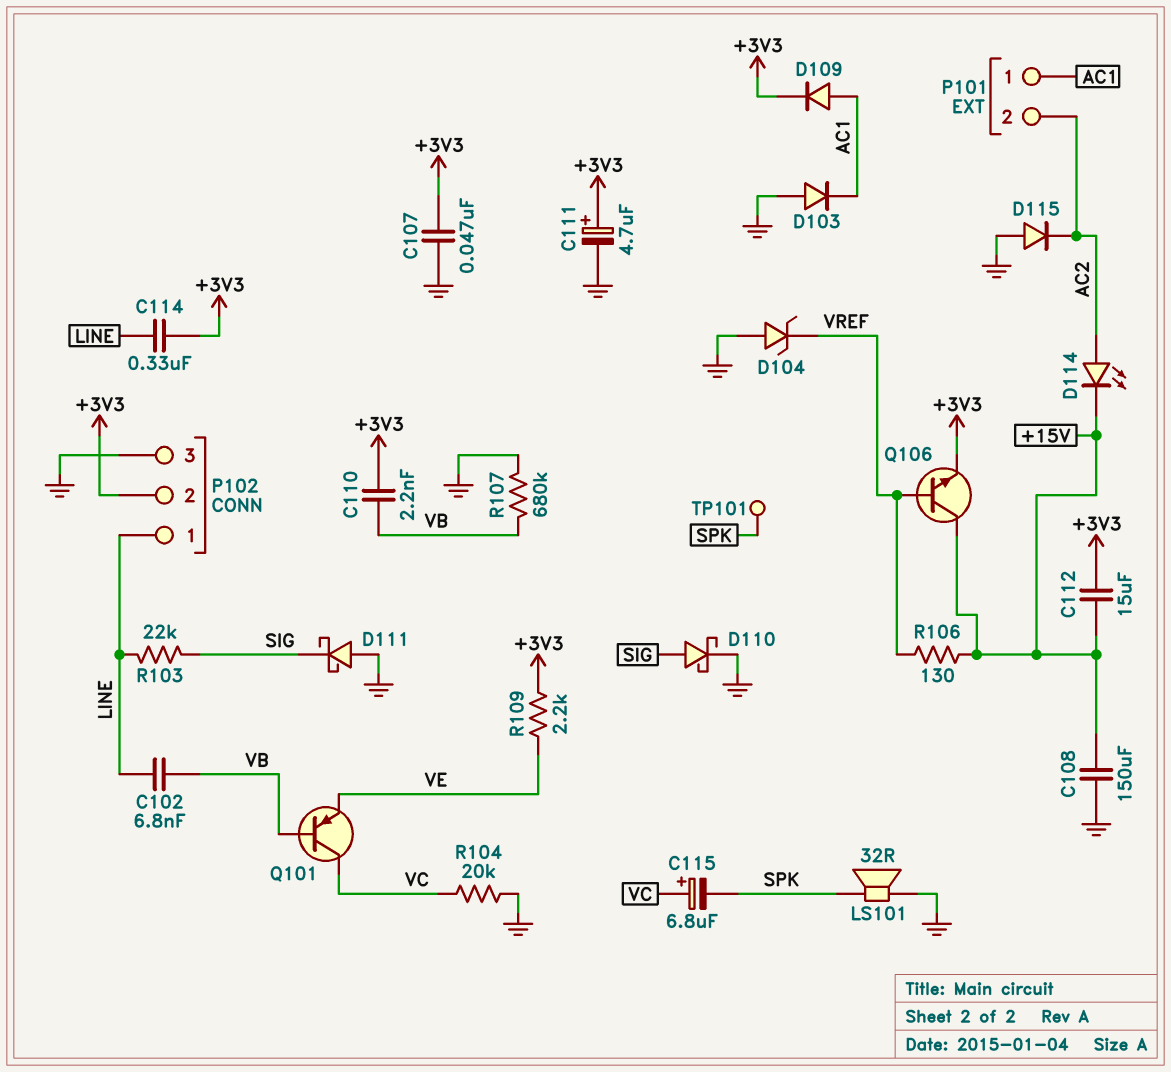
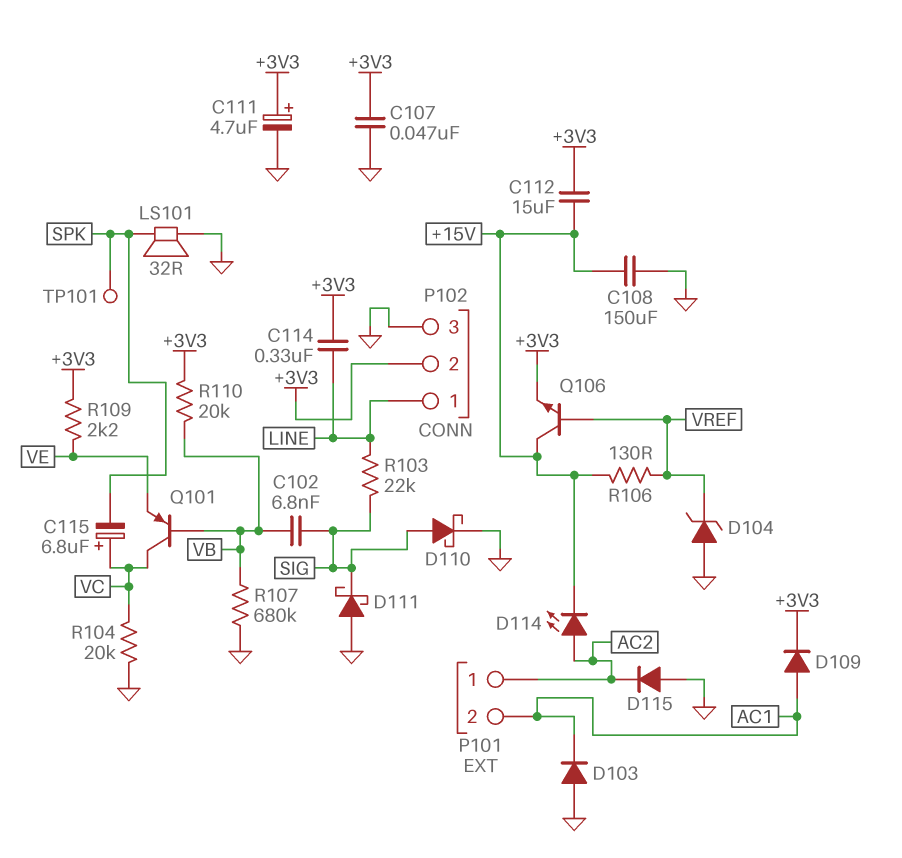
C102: 6.8nF (LINE, VB) -> 6.8nF (SIG, VB)
C110: 2.2nF (+3V3, VB) -> none
P101 pin 1: AC1 -> AC2
P101 pin 2: AC2 -> AC1
R110: none -> 20k (+3V3, VB)

